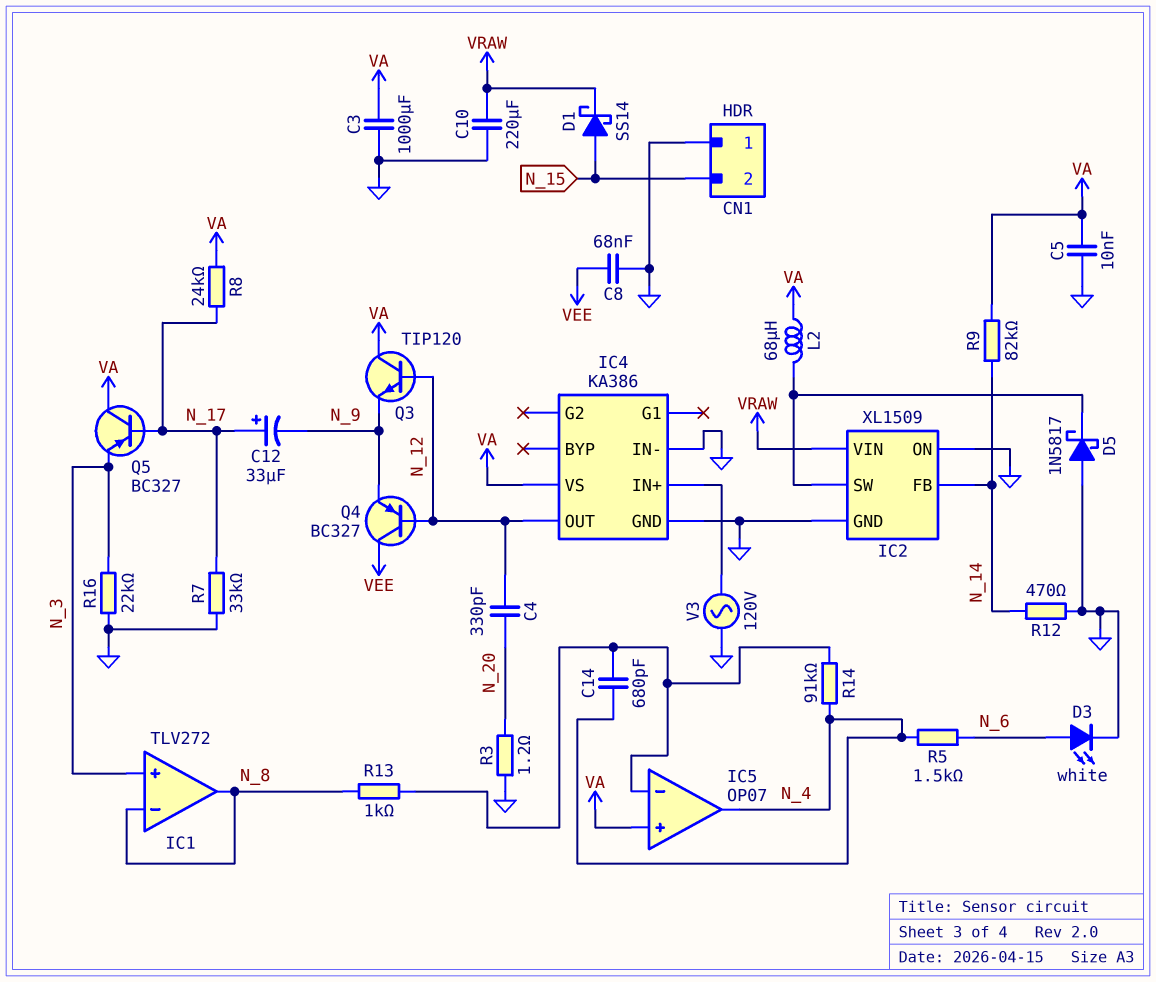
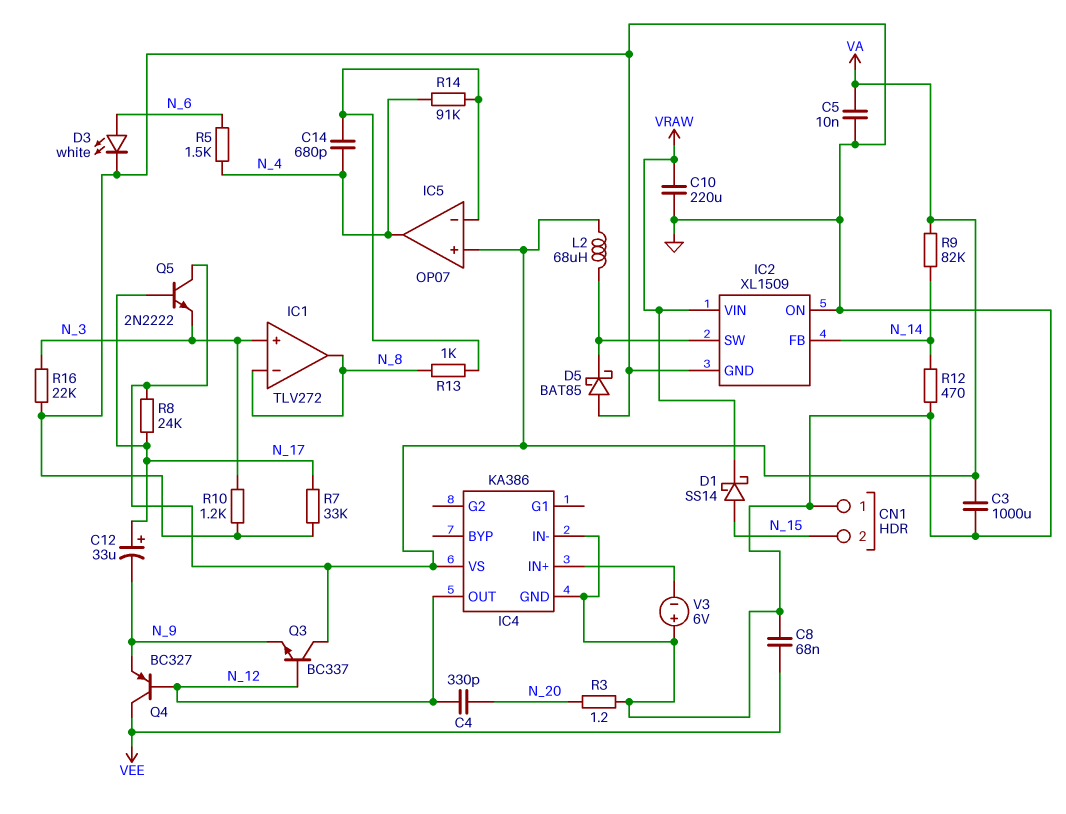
D5: schottky 1N5817 (A GND, K IC2/SW) -> schottky BAT85 (A GND, K IC2/SW)
Q3: NPN TIP120 (B N_12, C VA, E N_9) -> NPN BC337 (B N_12, C VA, E N_9)
Q5: PNP BC327 (B N_17, C VA, E N_3) -> NPN 2N2222 (B N_17, C VA, E N_3)
R10: none -> 1.2k (GND, N_3)
V3: AC 120V (GND, IC4/IN+) -> 6V (plus GND, minus IC4/IN+)

